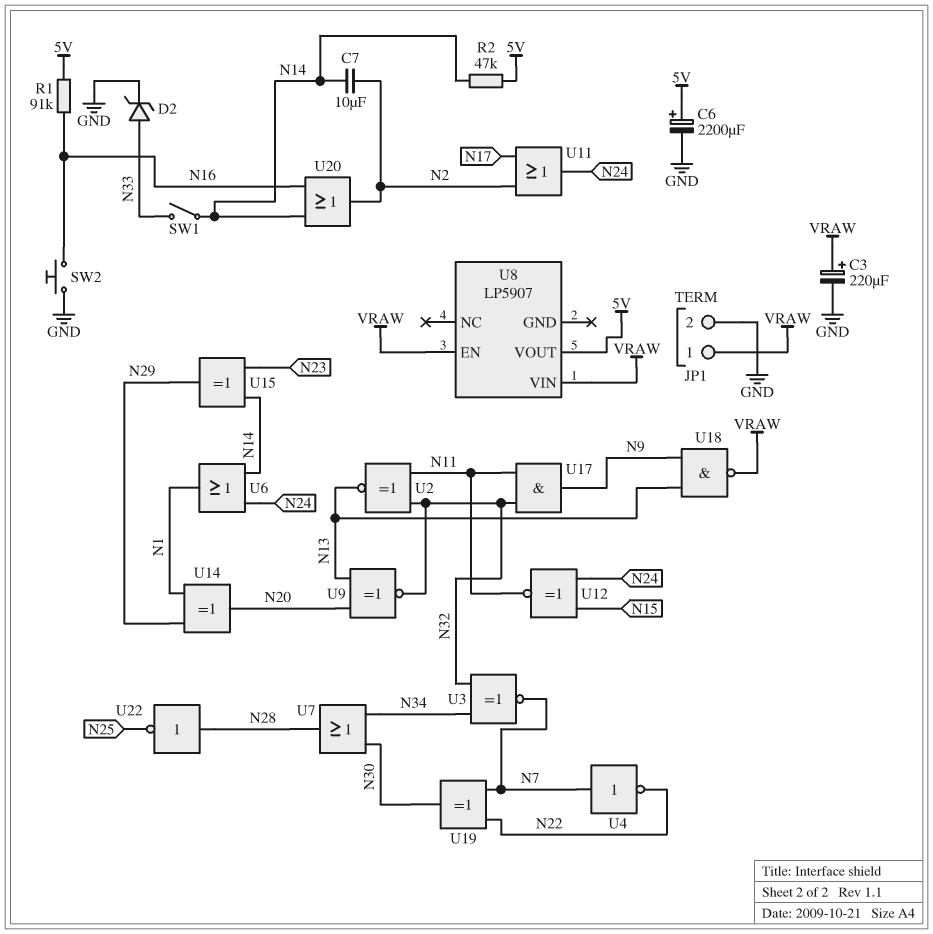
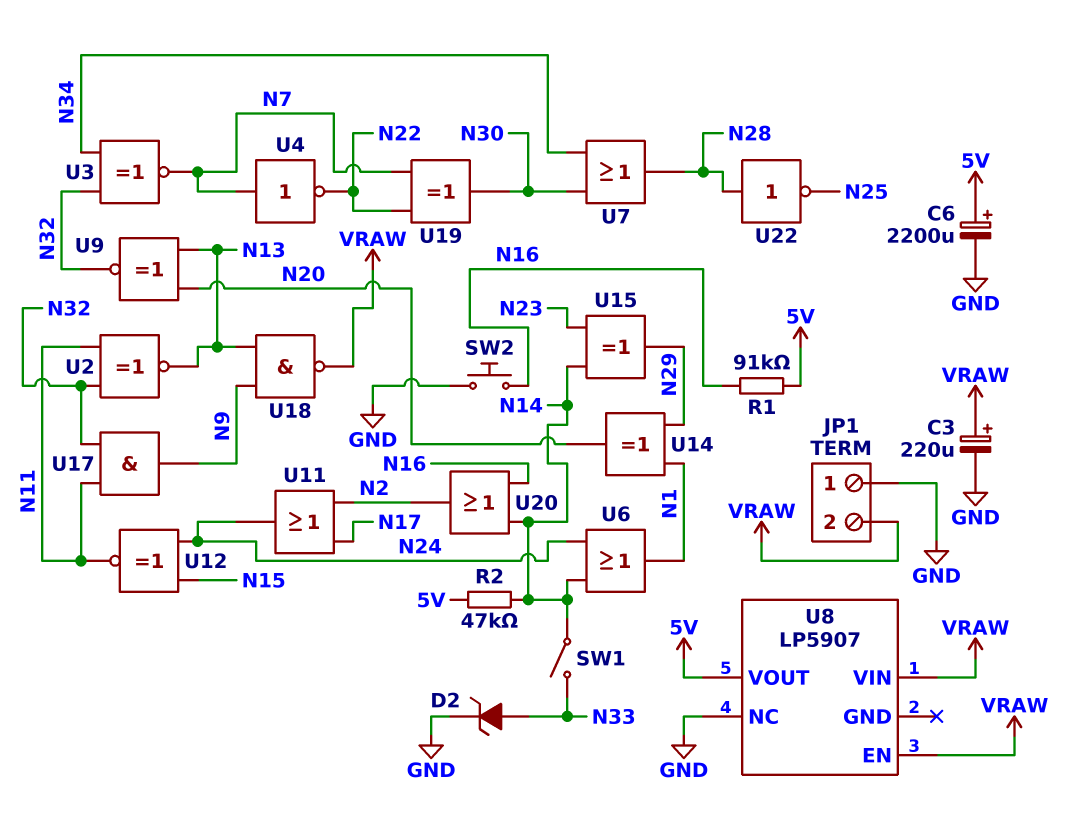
C7: 10uF (N2, N14) -> none
JP1 pin 1: VRAW -> GND
JP1 pin 2: GND -> VRAW
U8 pin NC: none -> GND

